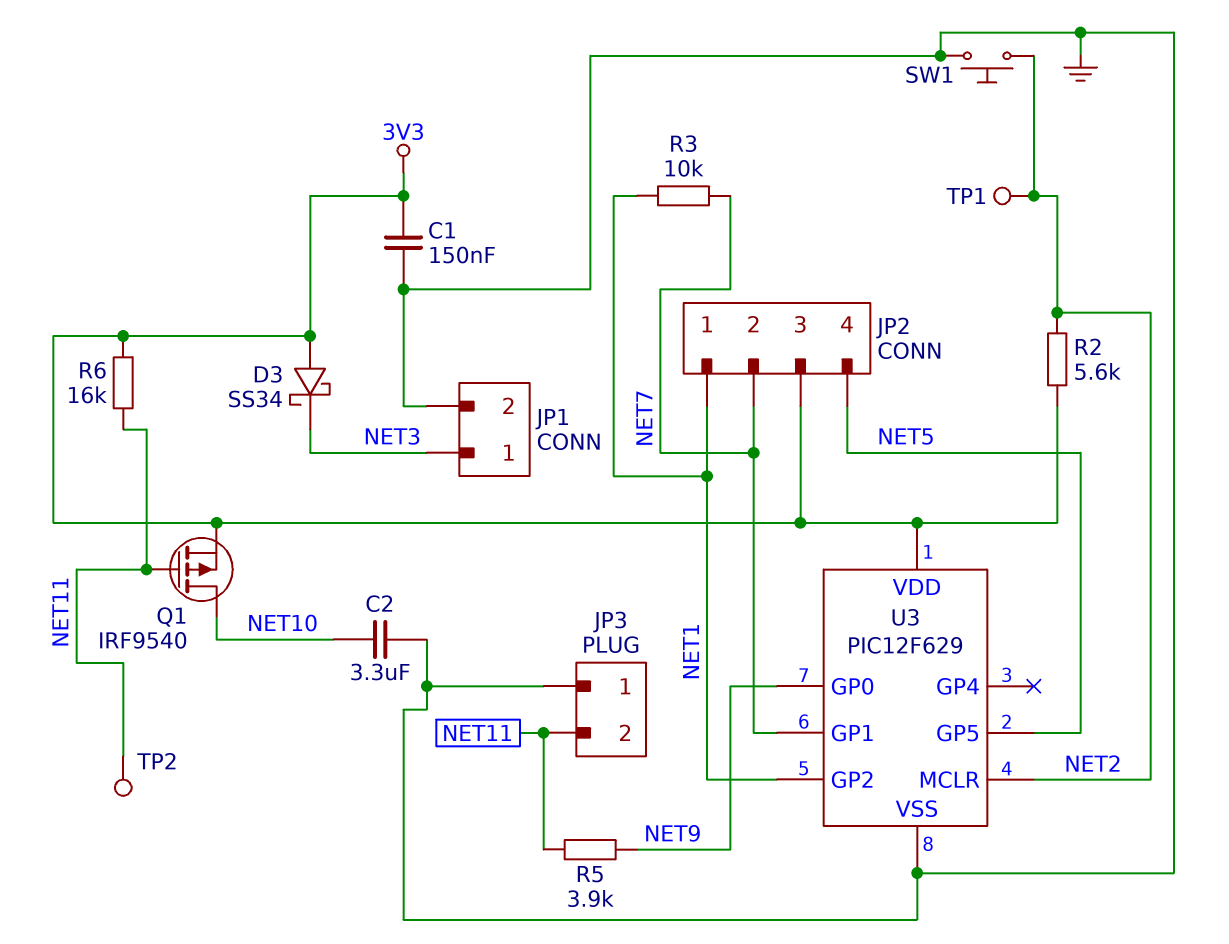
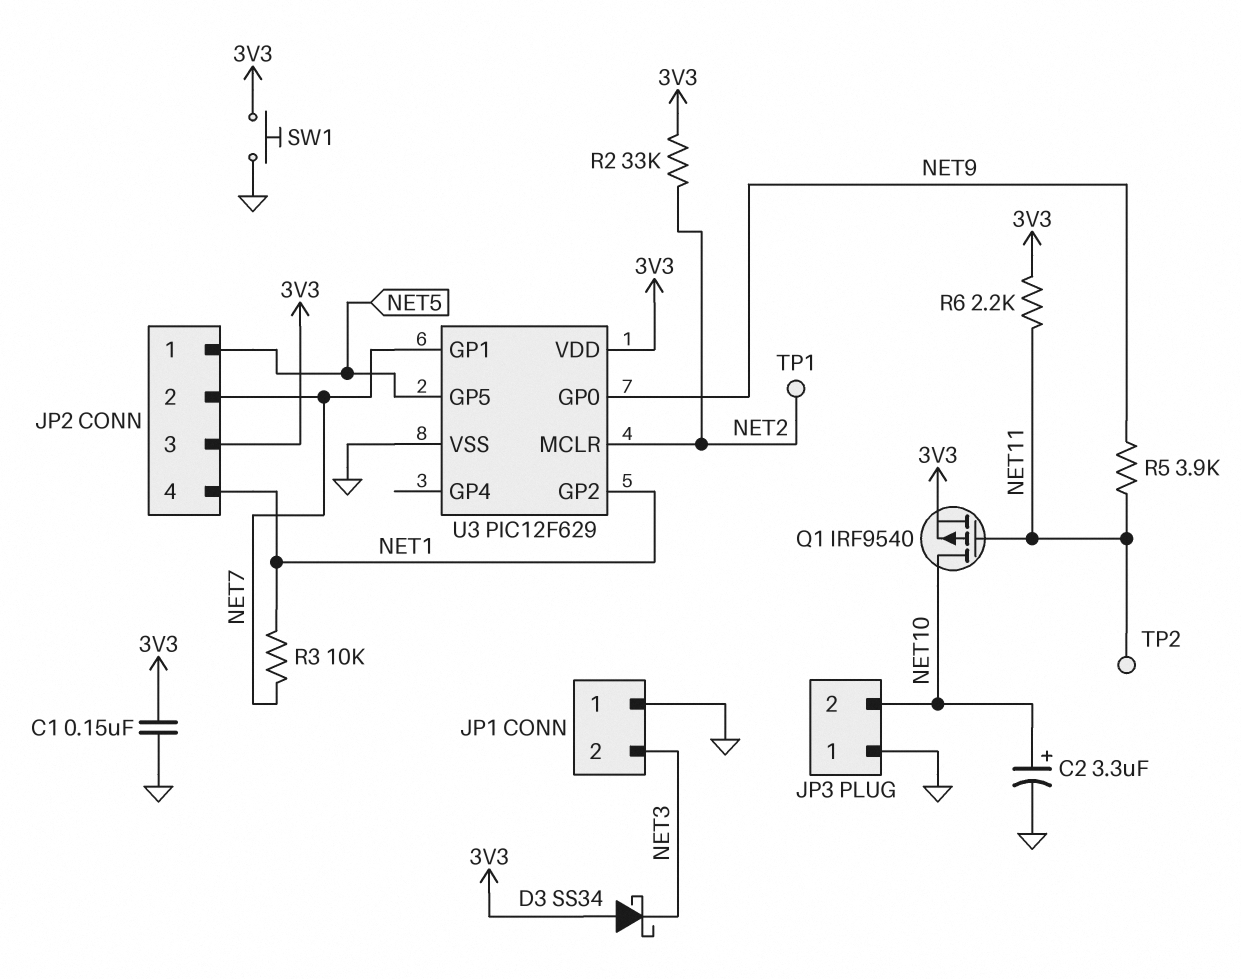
C2: 3.3uF (GND, NET10) -> 3.3uF (plus NET10, minus GND)
JP1 pin 1: NET3 -> GND
JP1 pin 2: GND -> NET3
JP2 pin 1: NET1 -> NET5
JP2 pin 4: NET5 -> NET1
JP3 pin 2: NET11 -> NET10
R2: 5.6k (3V3, NET2) -> 33k (3V3, NET2)
R6: 16k (3V3, NET11) -> 2.2k (3V3, NET11)
SW1: button (GND, NET2) -> button (3V3, GND)

